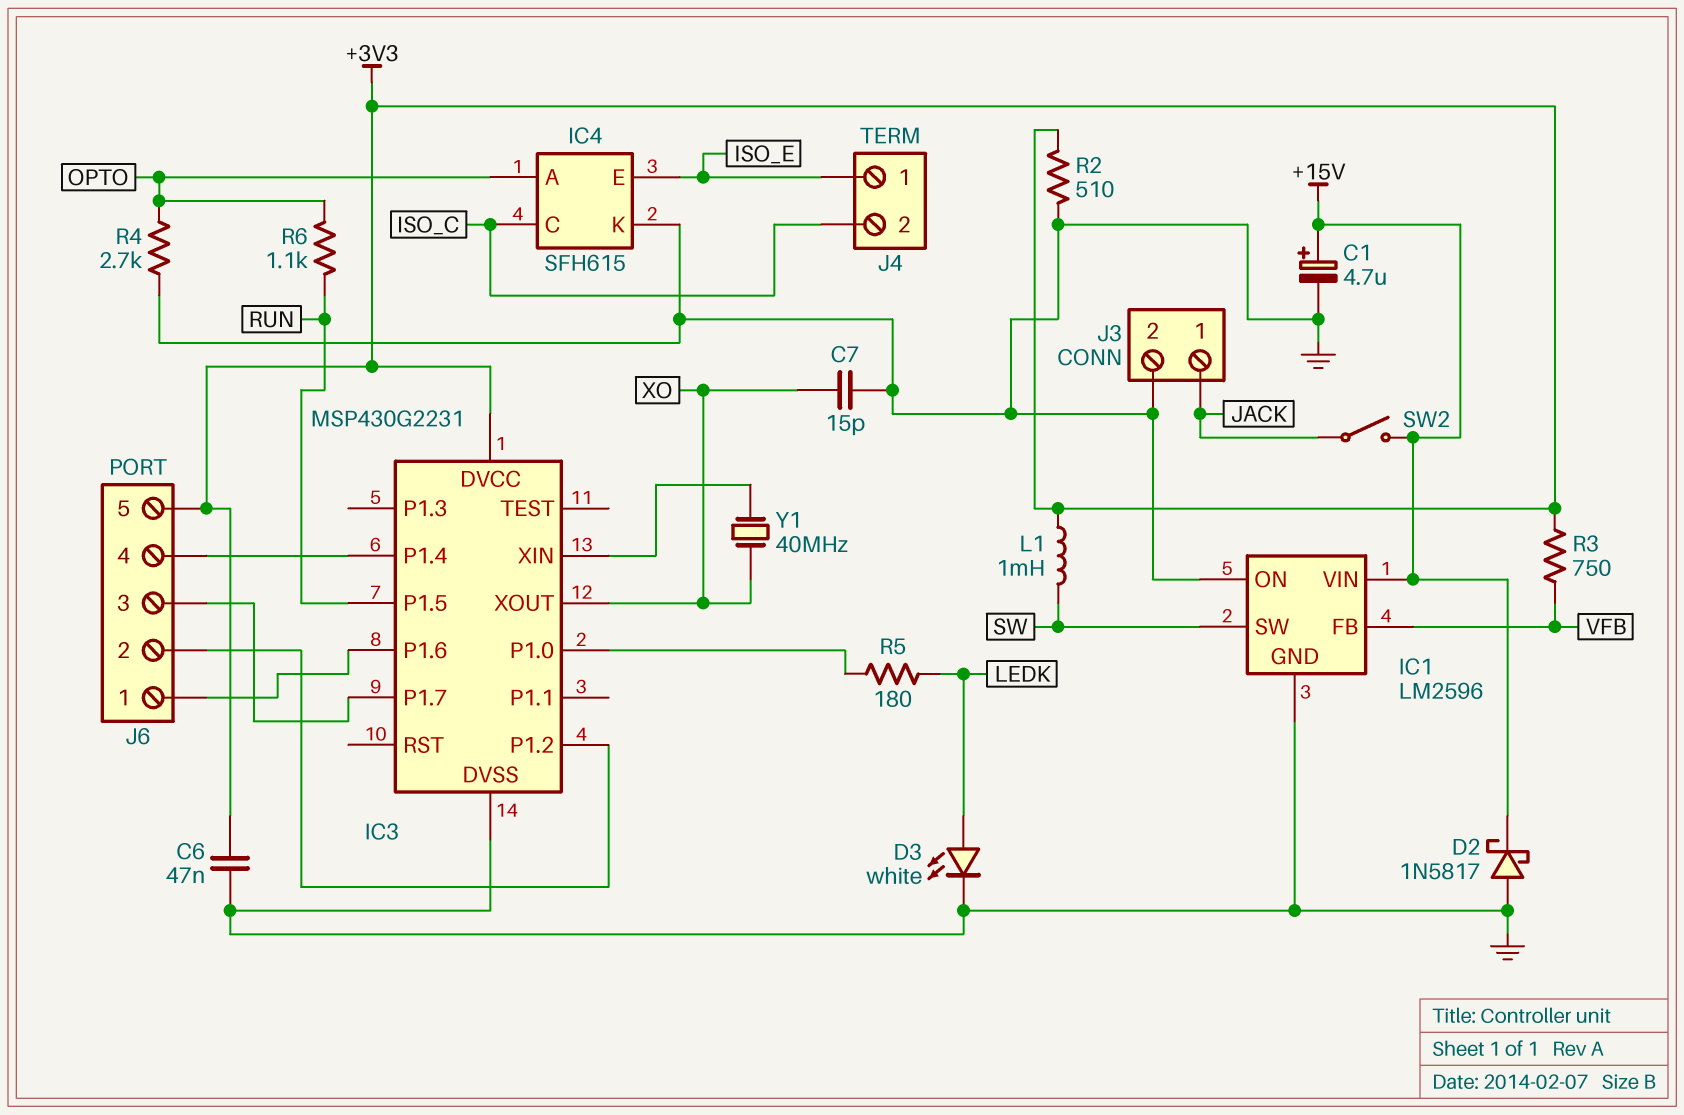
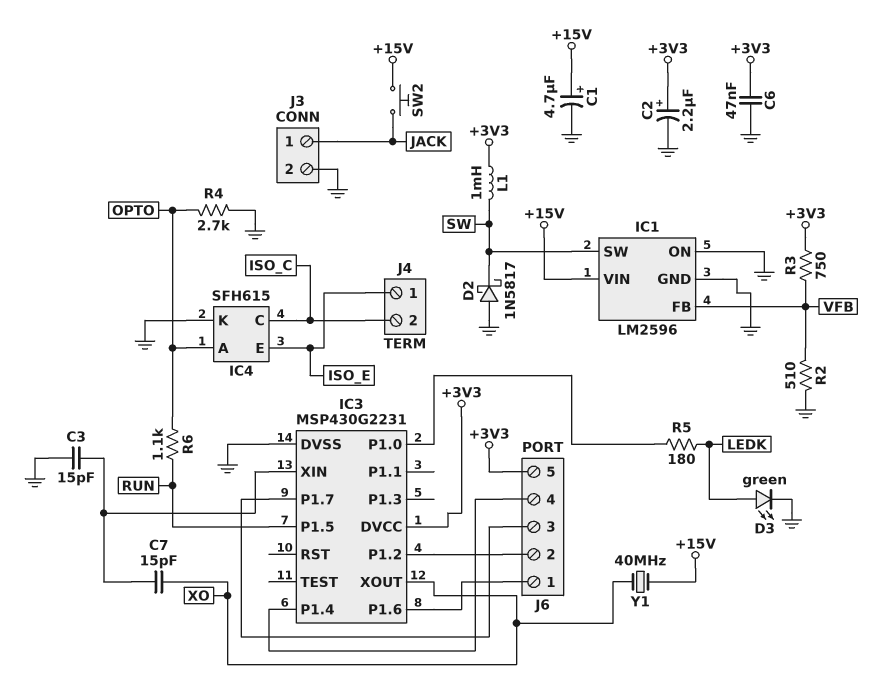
C2: none -> 2.2uF (plus +3V3, minus GND)
C3: none -> 15pF (GND, IC3/XIN)
C7: 15pF (GND, XO) -> 15pF (IC3/XIN, XO)
D2: schottky 1N5817 (A GND, K +15V) -> schottky 1N5817 (A GND, K SW)
D3: LED white (A LEDK, K GND) -> LED green (A LEDK, K GND)
R2: 510 (+3V3, GND) -> 510 (GND, VFB)
SW2: switch (+15V, JACK) -> button (+15V, JACK)
Y1: 40MHz (IC3/XIN, XO) -> 40MHz (+15V, XO)

